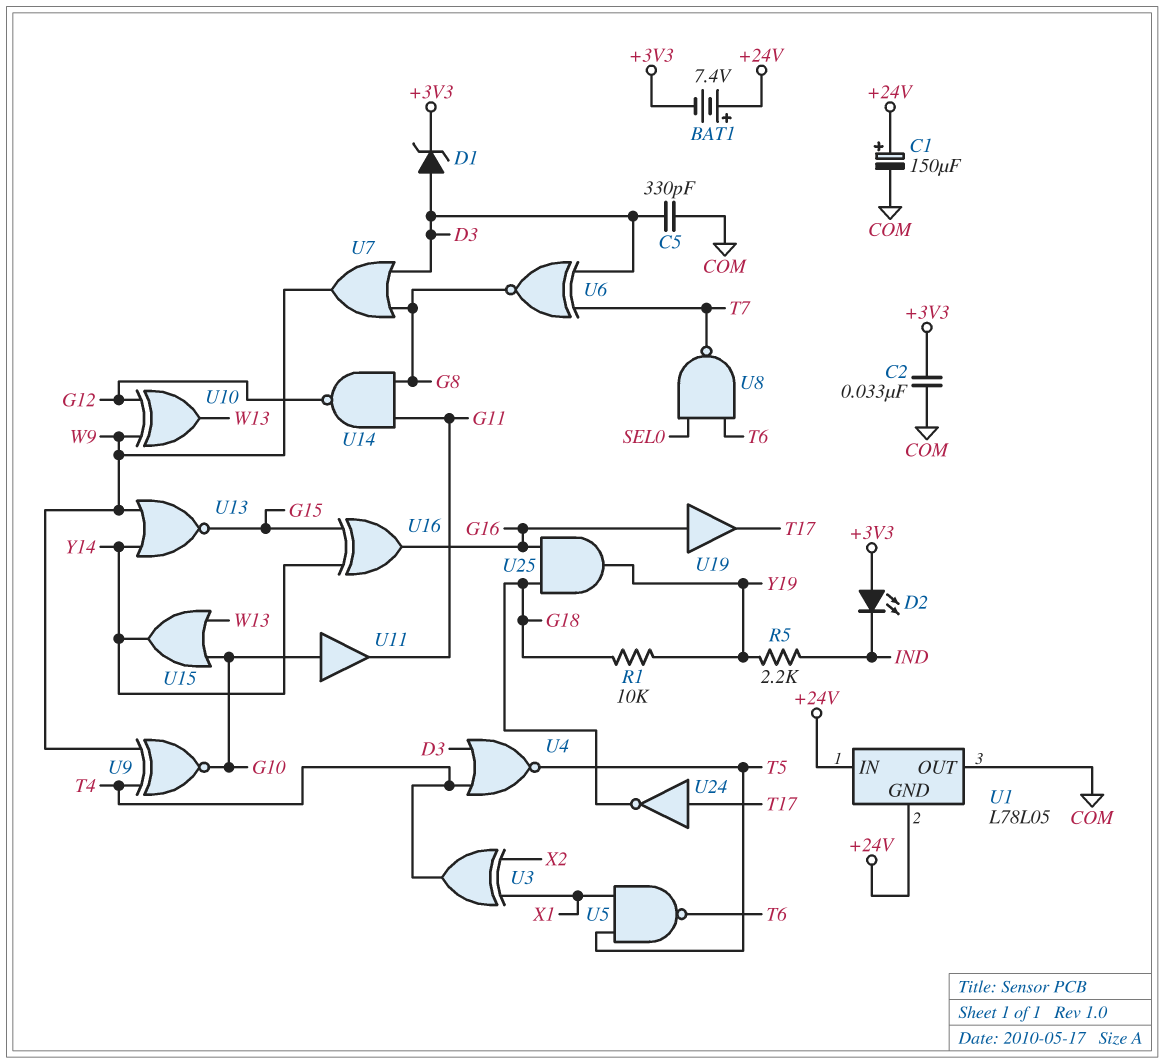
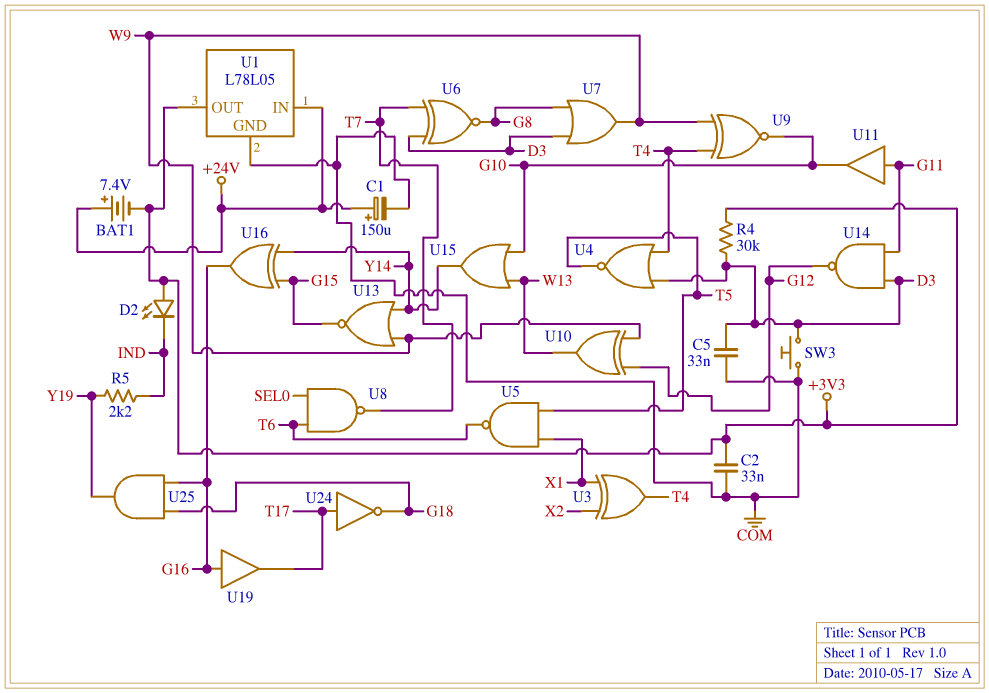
C5: 330pF (COM, D3) -> 33nF (COM, D3)
D1: zener (A D3, K +3V3) -> none
R1: 10k (G18, Y19) -> none
R4: none -> 30k (+3V3, D3)
SW3: none -> button (COM, D3)
U1 pin GND: +24V -> COM
U1 pin OUT: COM -> +3V3
U11: buffer (in G10, out G11) -> buffer (in G11, out G10)
U14: NAND (in G8, in G11, out G12) -> NAND (in D3, in G11, out G12)

